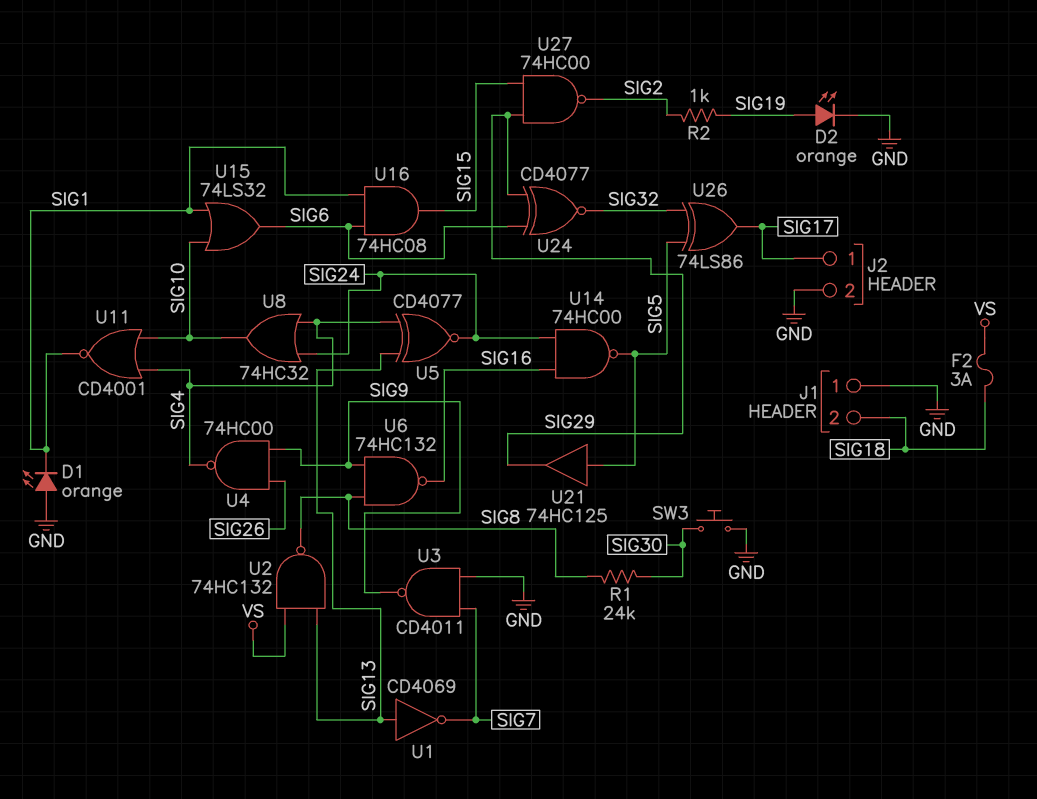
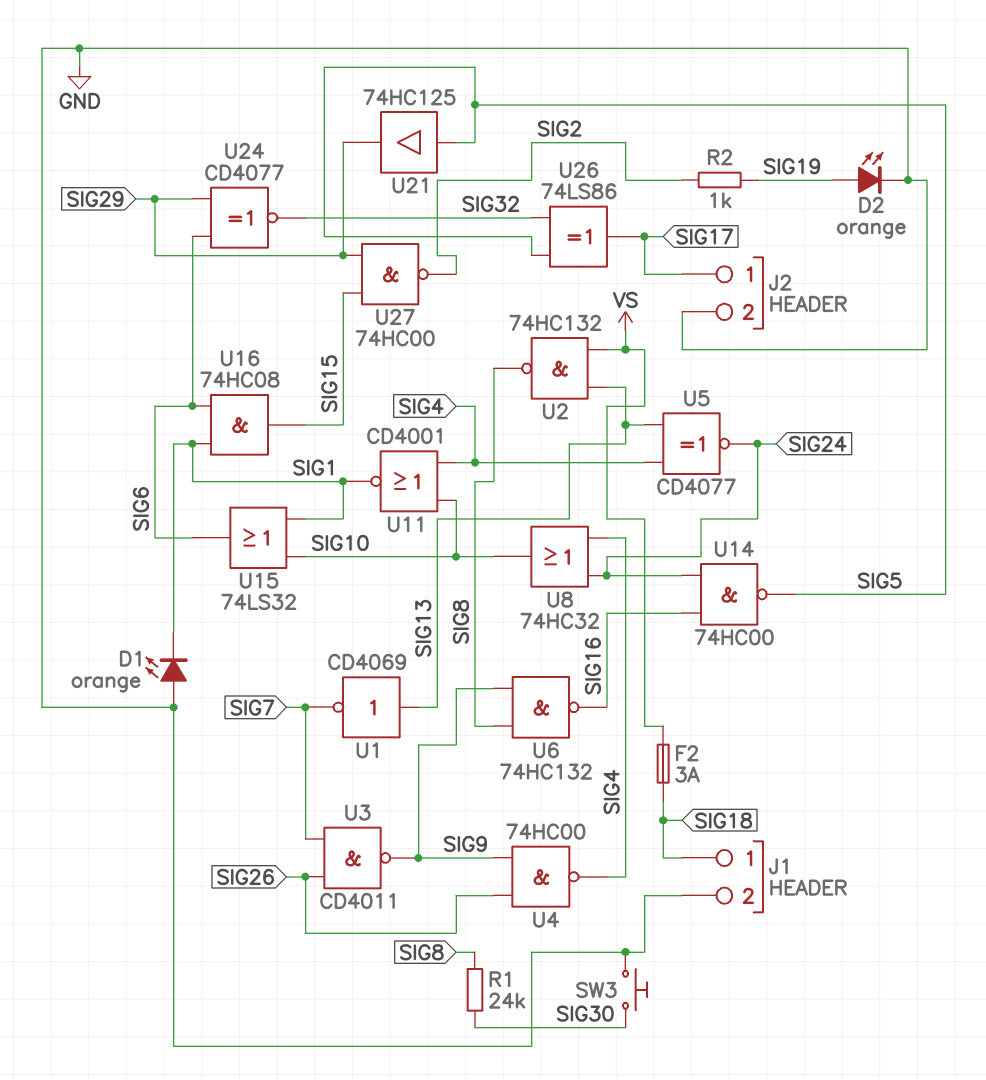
J1 pin 1: GND -> SIG18
J1 pin 2: SIG18 -> GND
U3: NAND CD4011 (in GND, in SIG7, out SIG9) -> NAND CD4011 (in SIG7, in SIG26, out SIG9)

